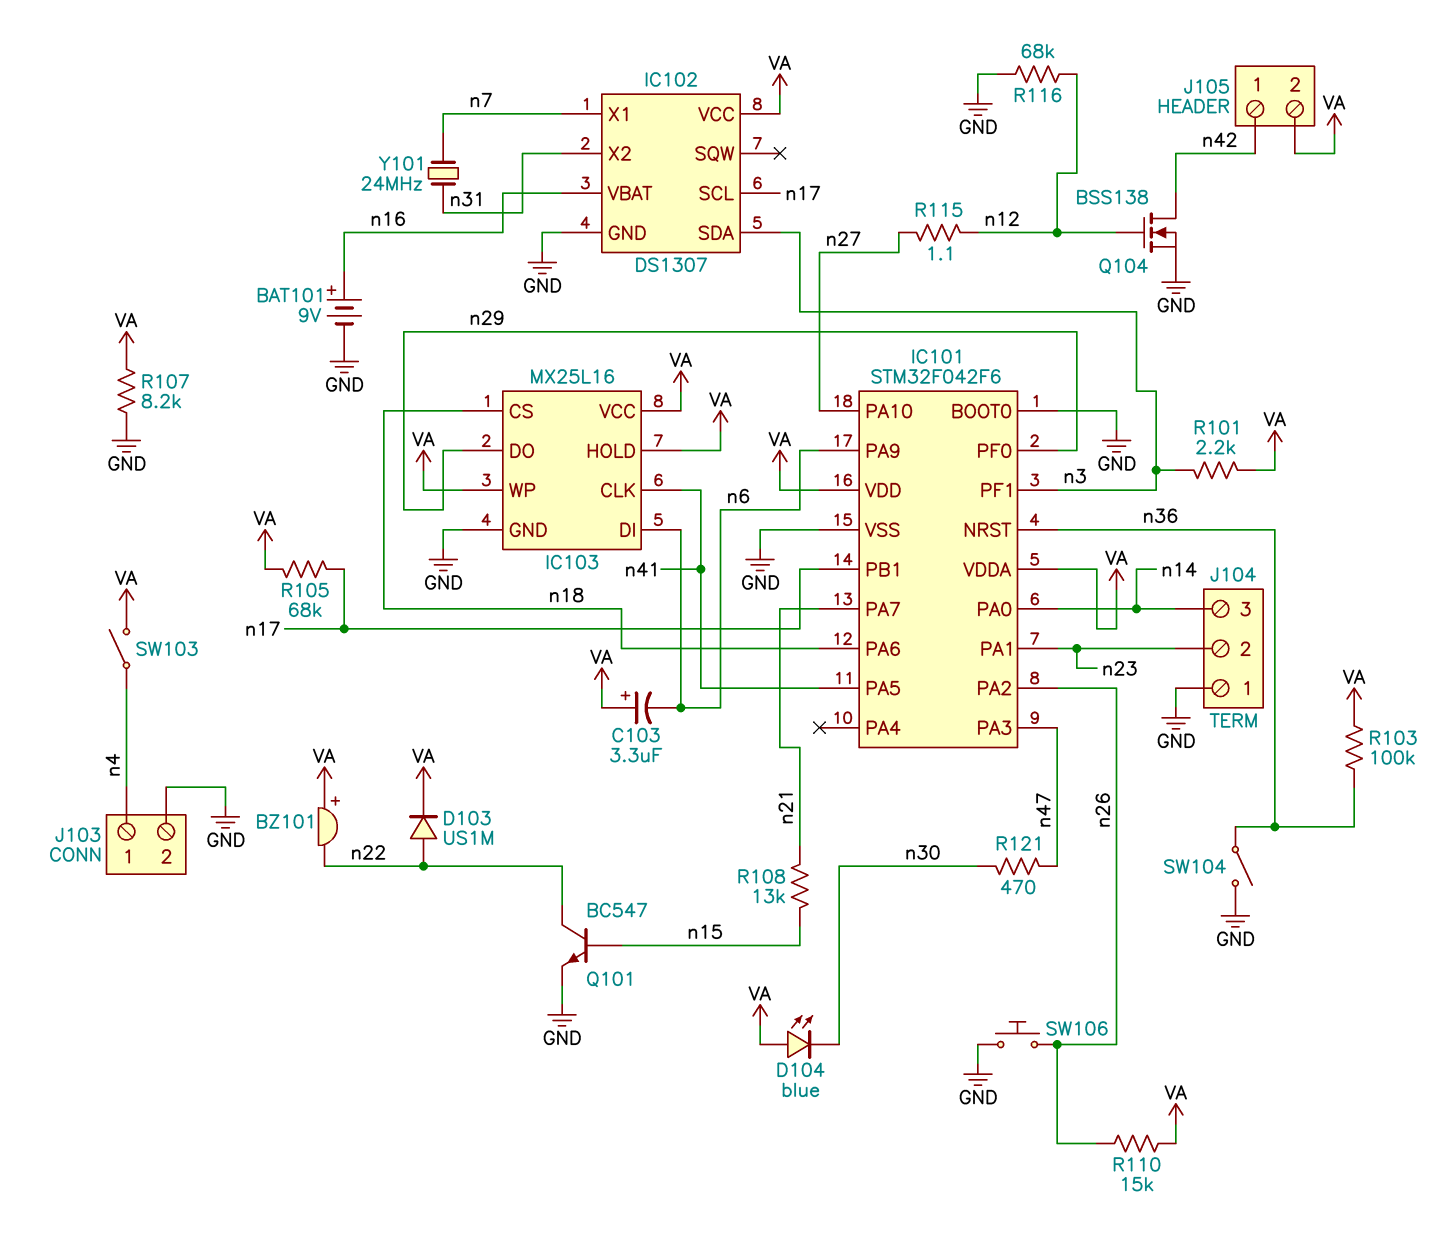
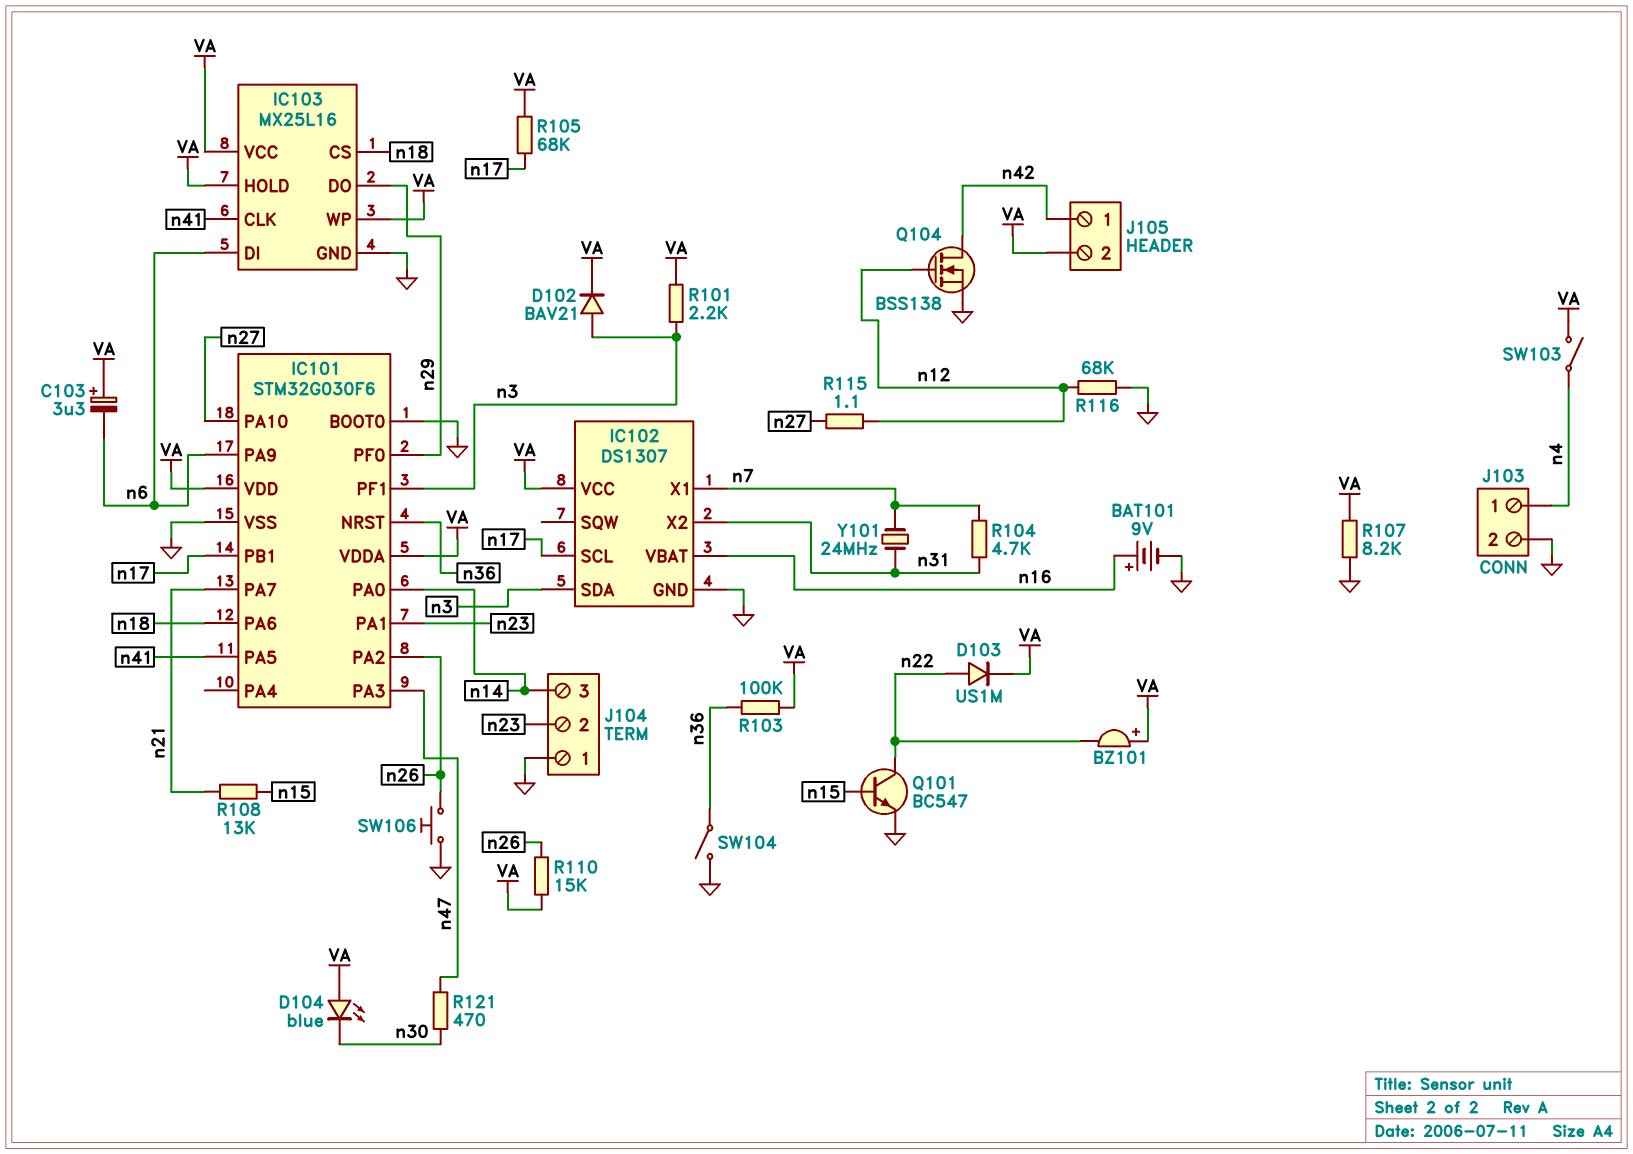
D102: none -> diode BAV21 (A n3, K VA)
IC101: STM32F042F6 -> STM32G030F6
R104: none -> 4.7k (n7, n31)

